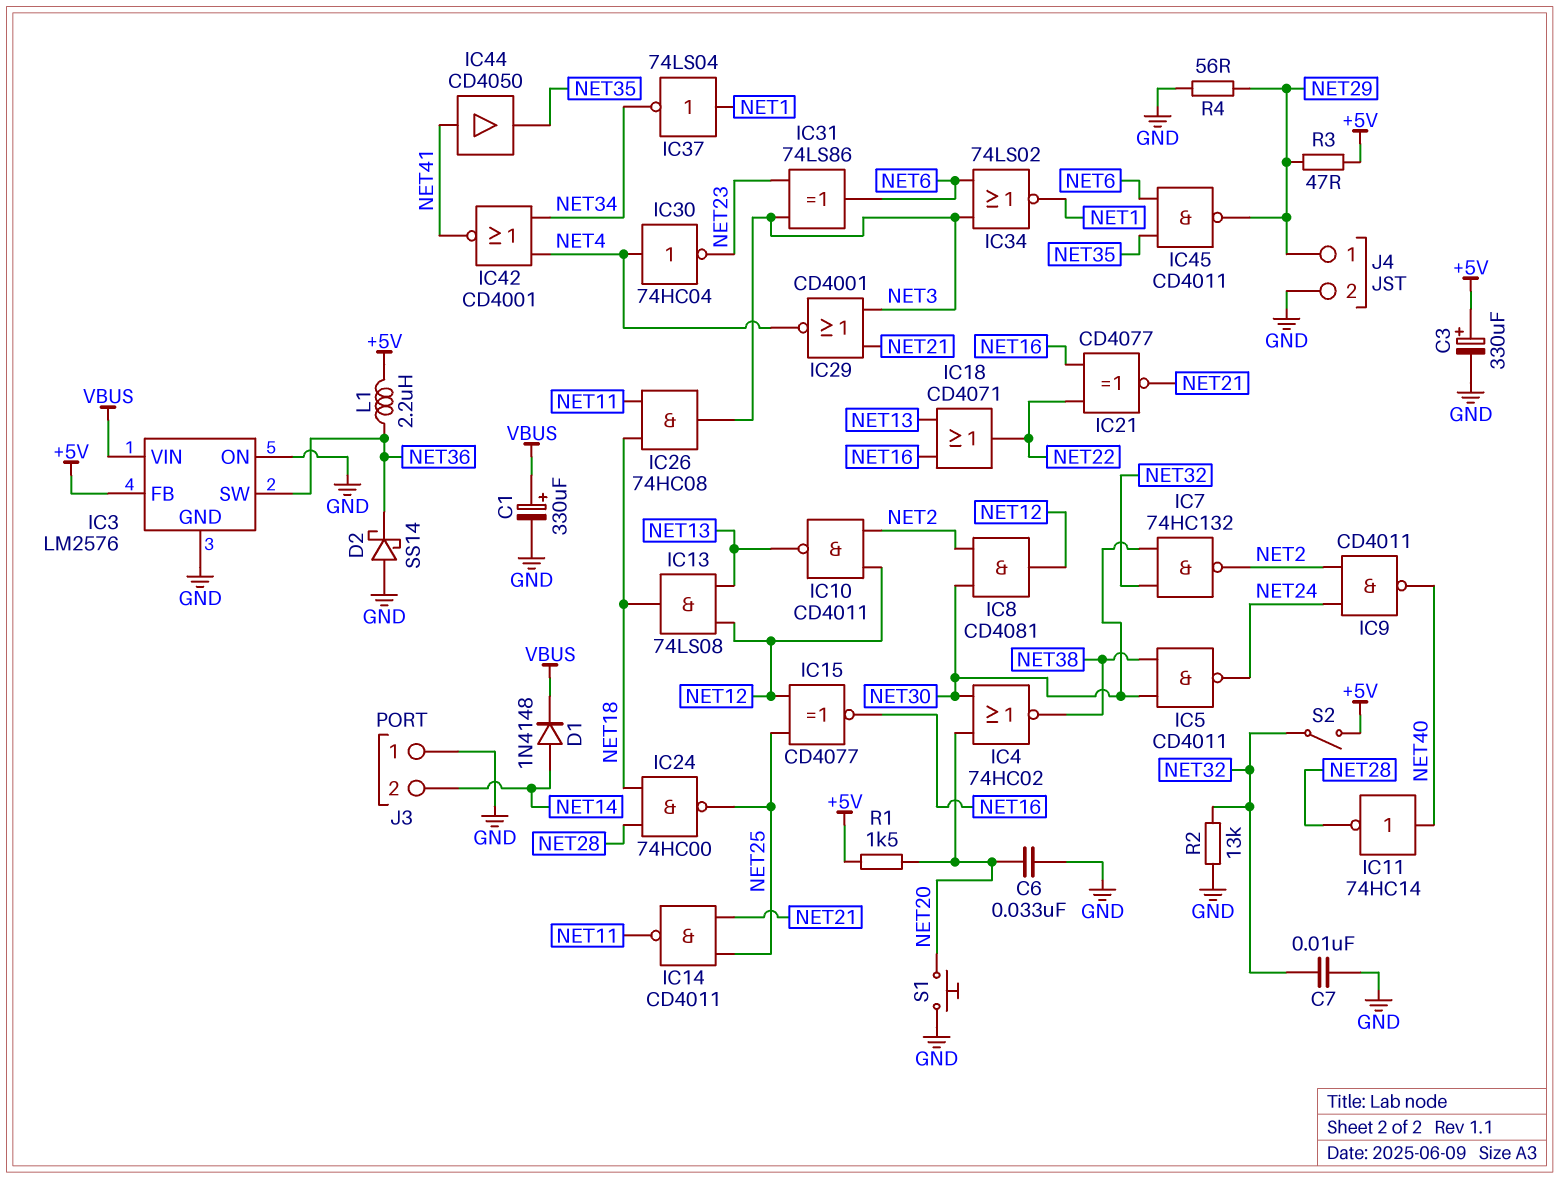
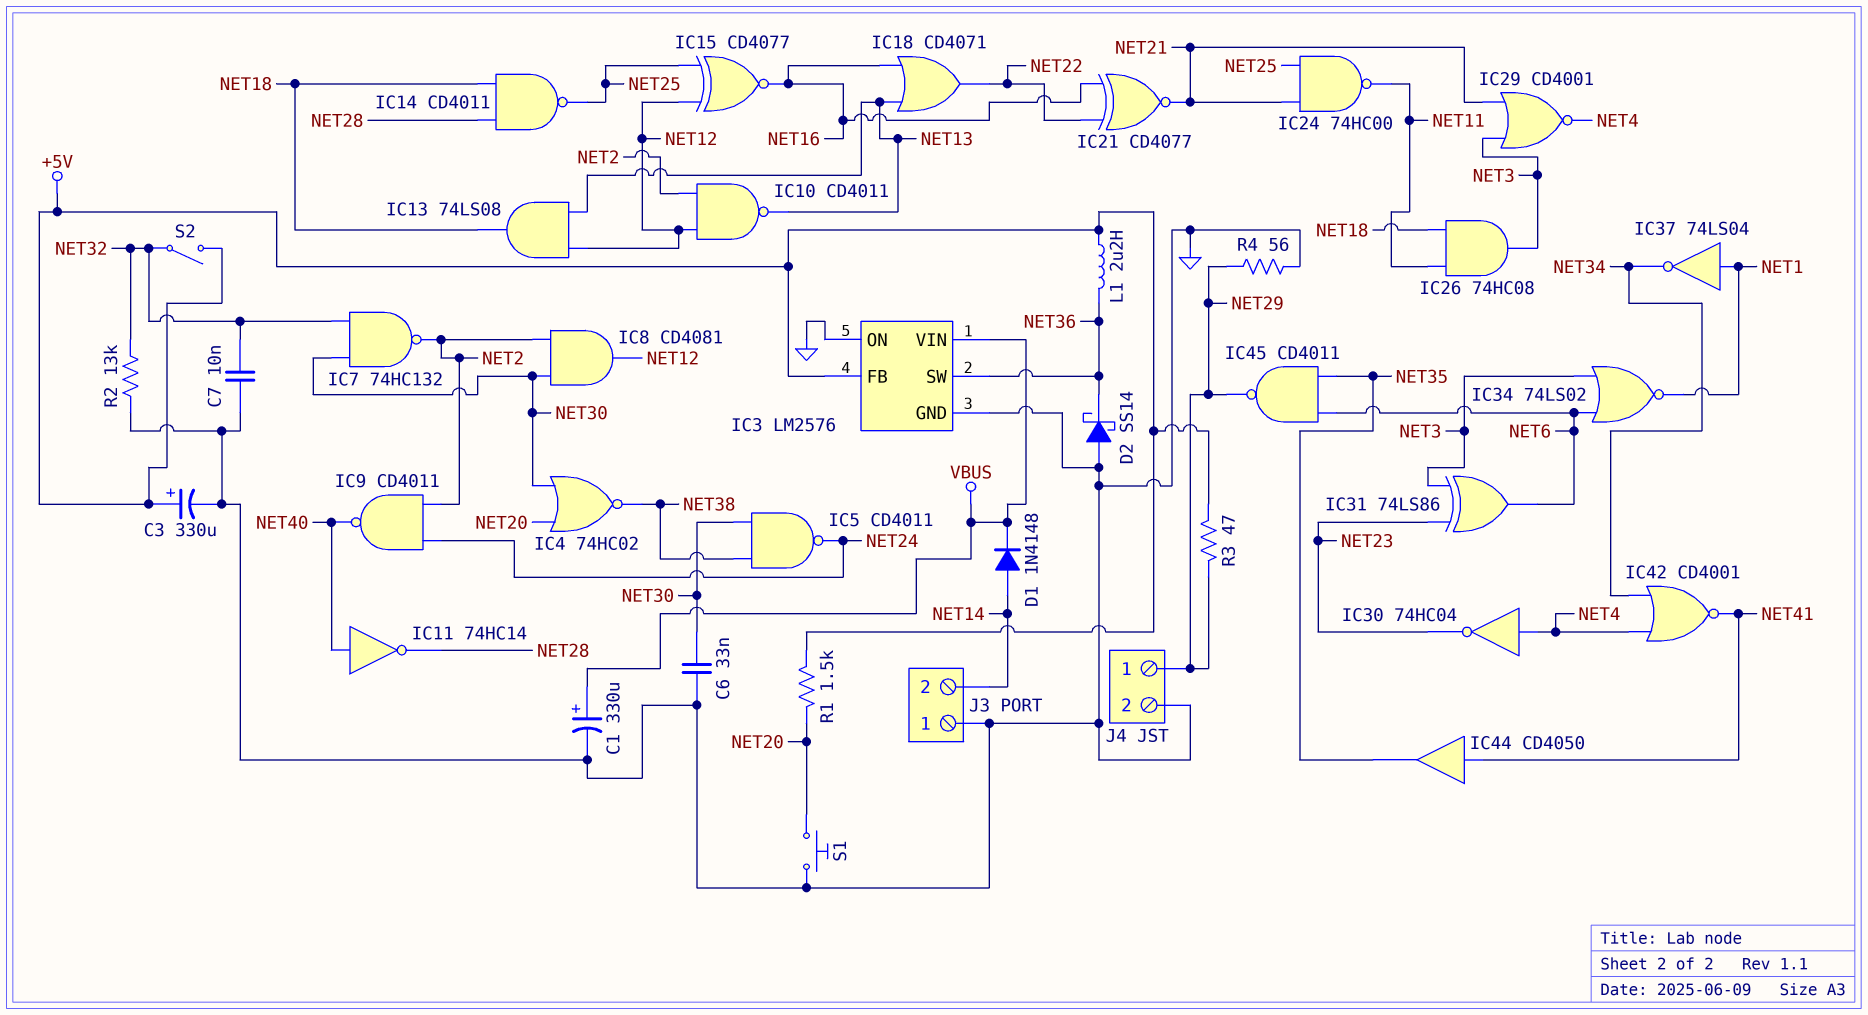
C6: 33nF (GND, NET20) -> 33nF (GND, NET30)
IC14: NAND CD4011 (in NET21, in NET25, out NET11) -> NAND CD4011 (in NET18, in NET28, out NET25)
IC24: NAND 74HC00 (in NET18, in NET28, out NET25) -> NAND 74HC00 (in NET21, in NET25, out NET11)

